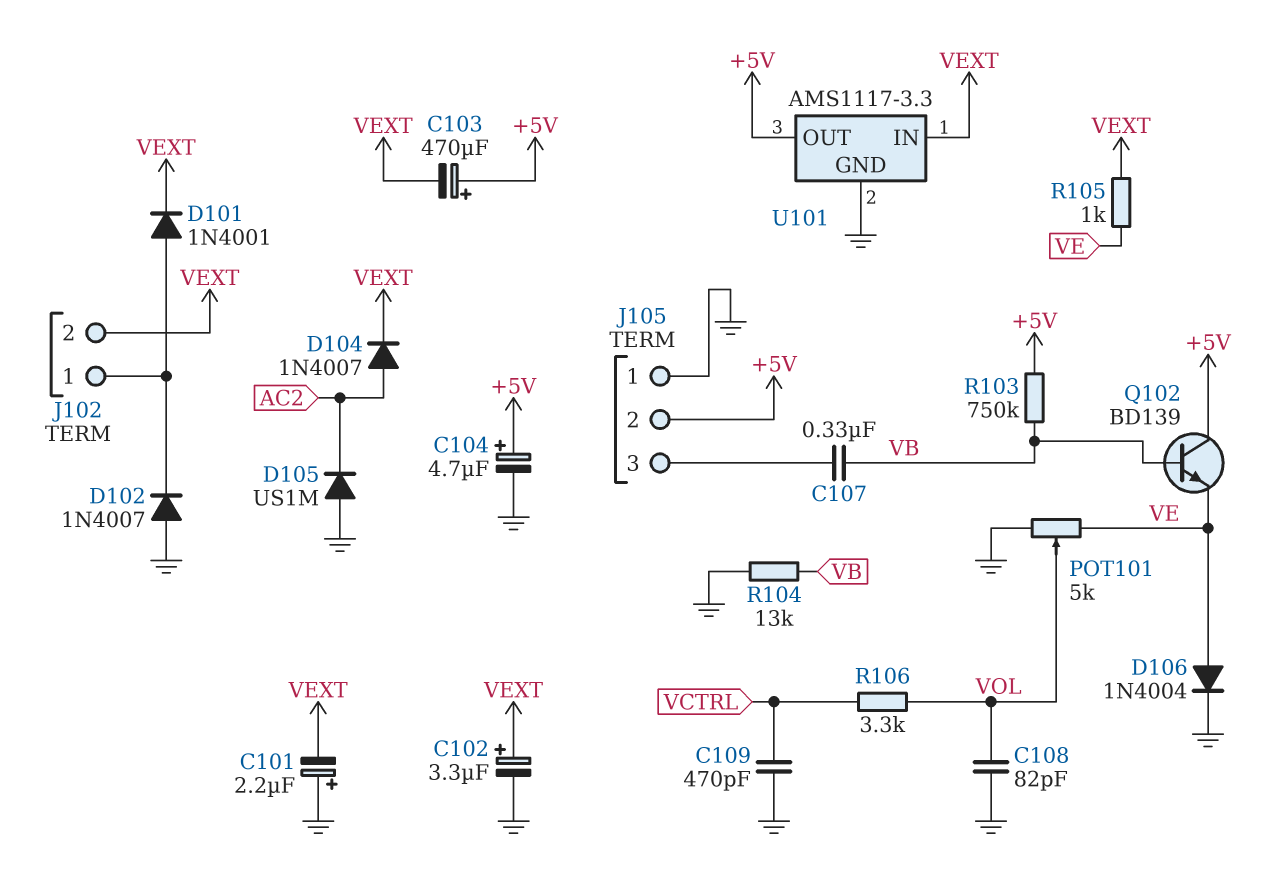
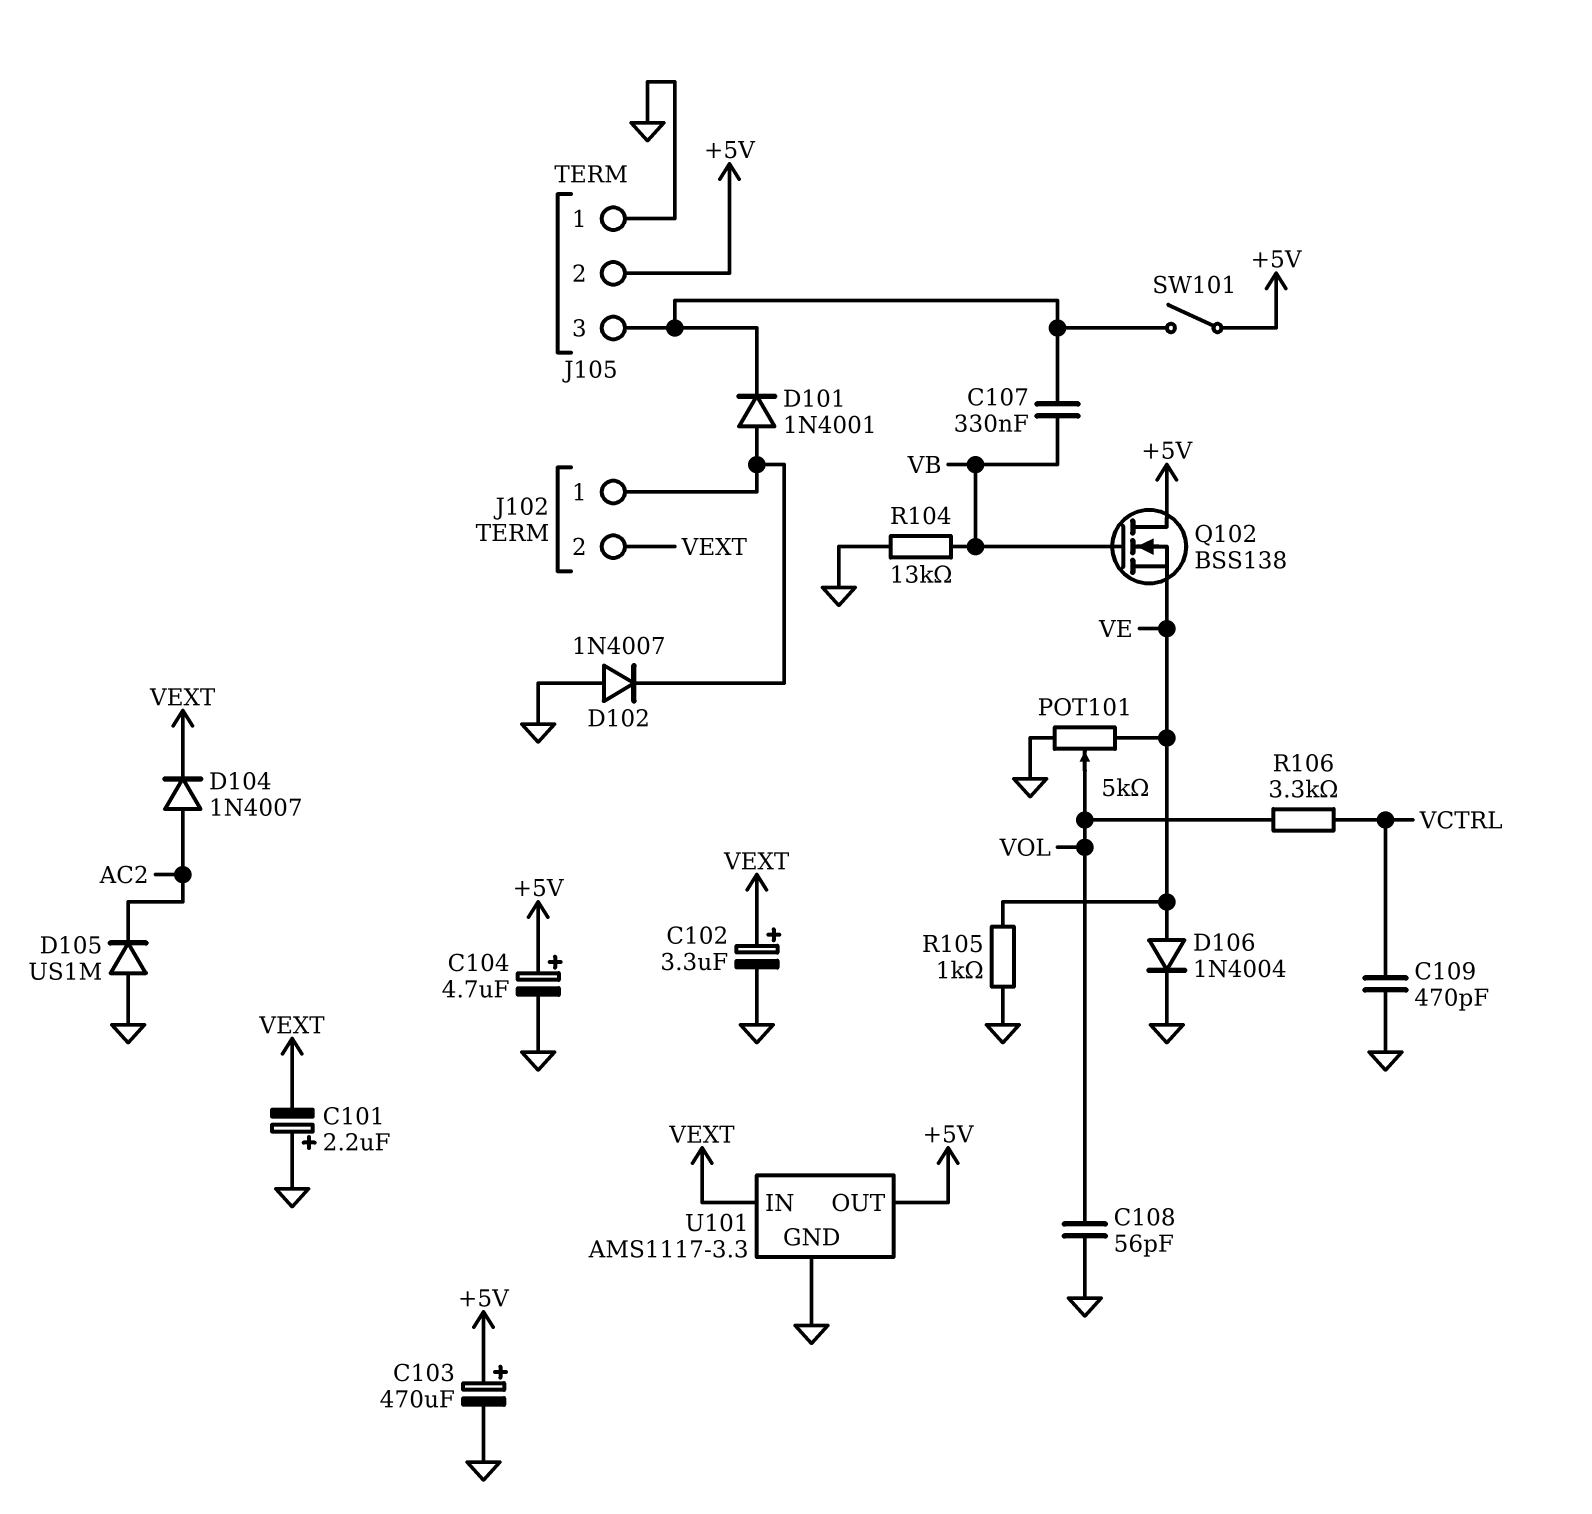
C103: 470uF (plus +5V, minus VEXT) -> 470uF (plus +5V, minus GND)
C108: 82pF (GND, VOL) -> 56pF (GND, VOL)
D101: diode 1N4001 (A J102/1, K VEXT) -> diode 1N4001 (A J102/1, K J105/3)
Q102: NPN BD139 (B VB, C +5V, E VE) -> NMOS BSS138 (G VB, D +5V, S VE)
R103: 750k (+5V, VB) -> none
R105: 1k (VE, VEXT) -> 1k (GND, VE)
SW101: none -> switch (+5V, J105/3)

